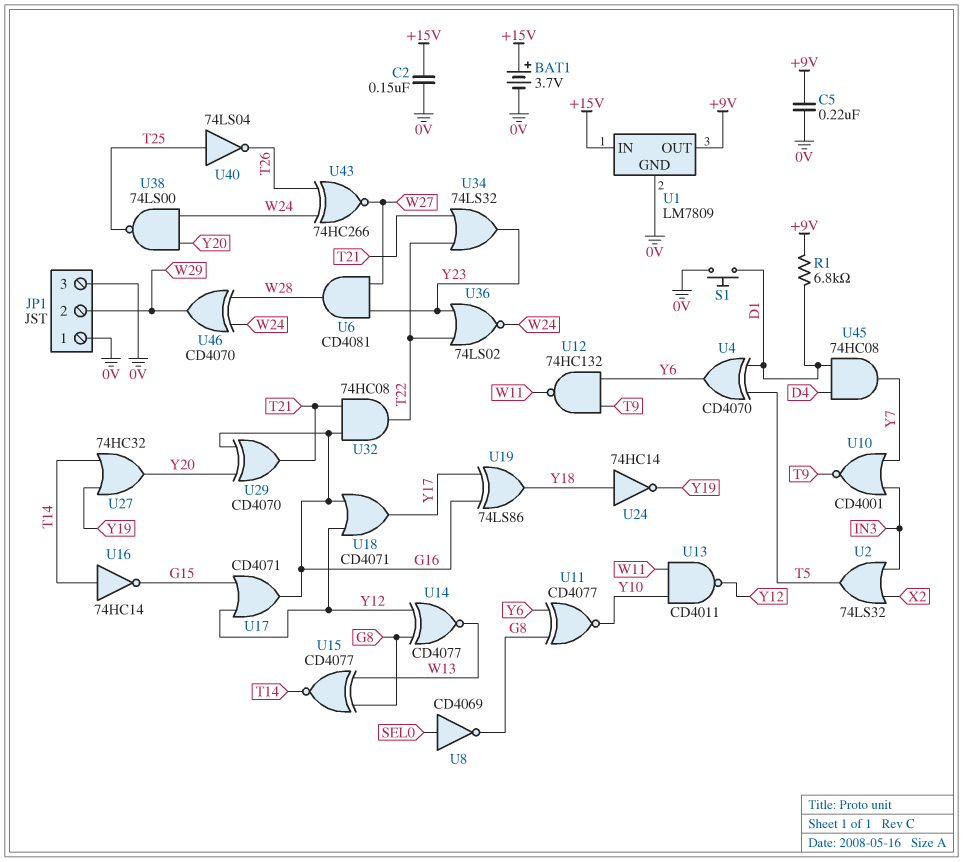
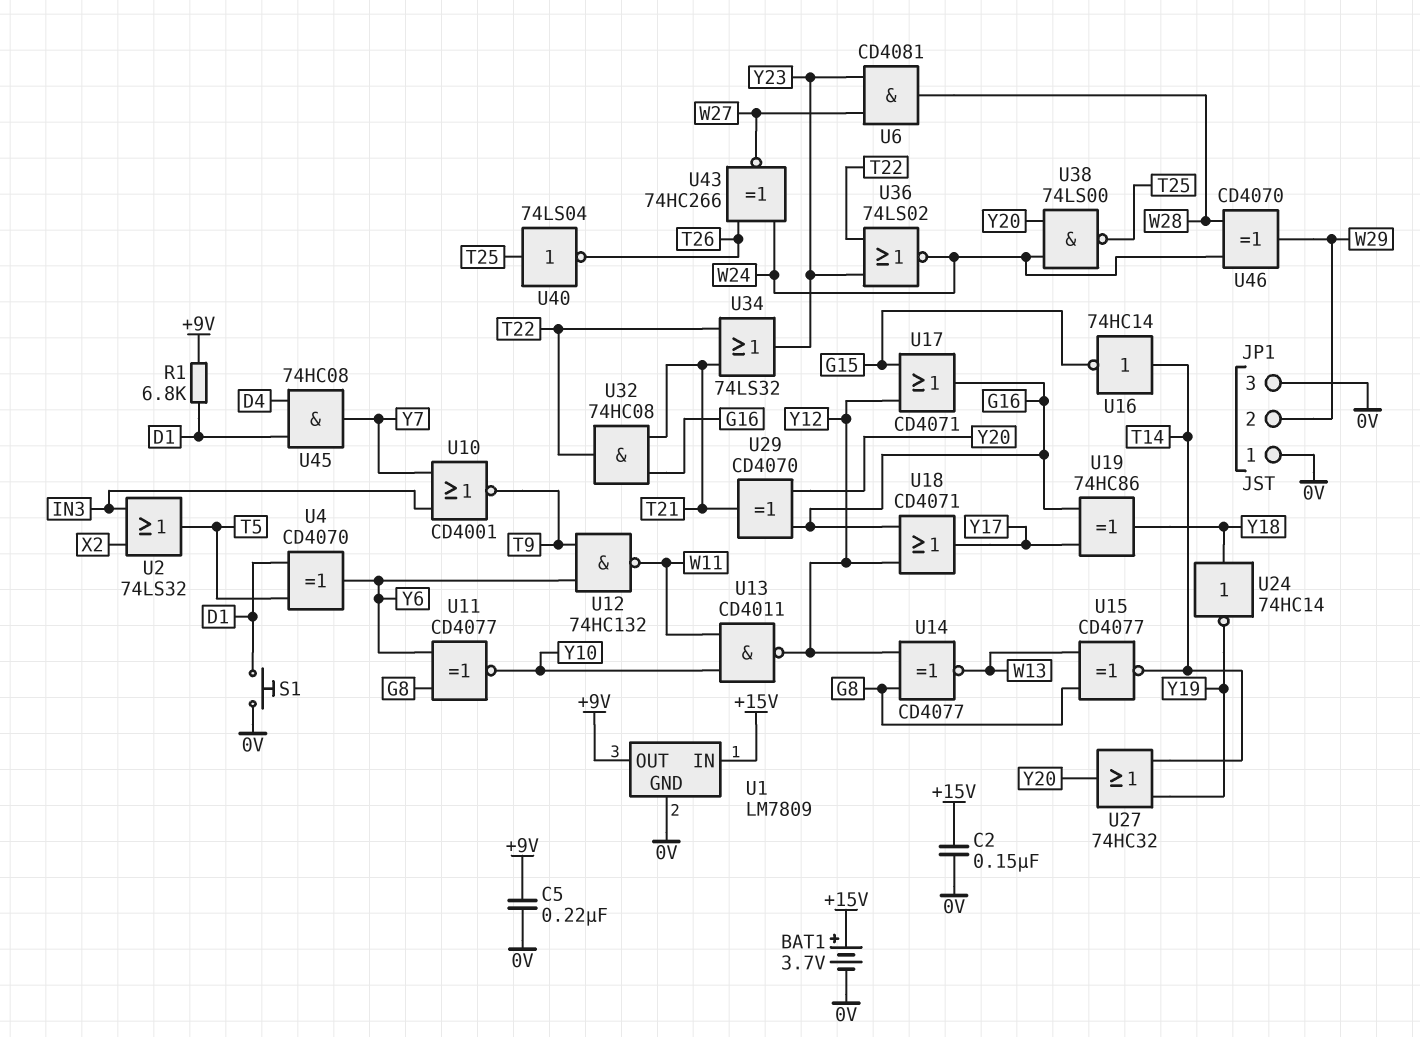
U8: NOT CD4069 (in SEL0, out G8) -> none
U19: XOR 74LS86 (in G16, in Y17, out Y18) -> XOR 74HC86 (in G16, in Y17, out Y18)

